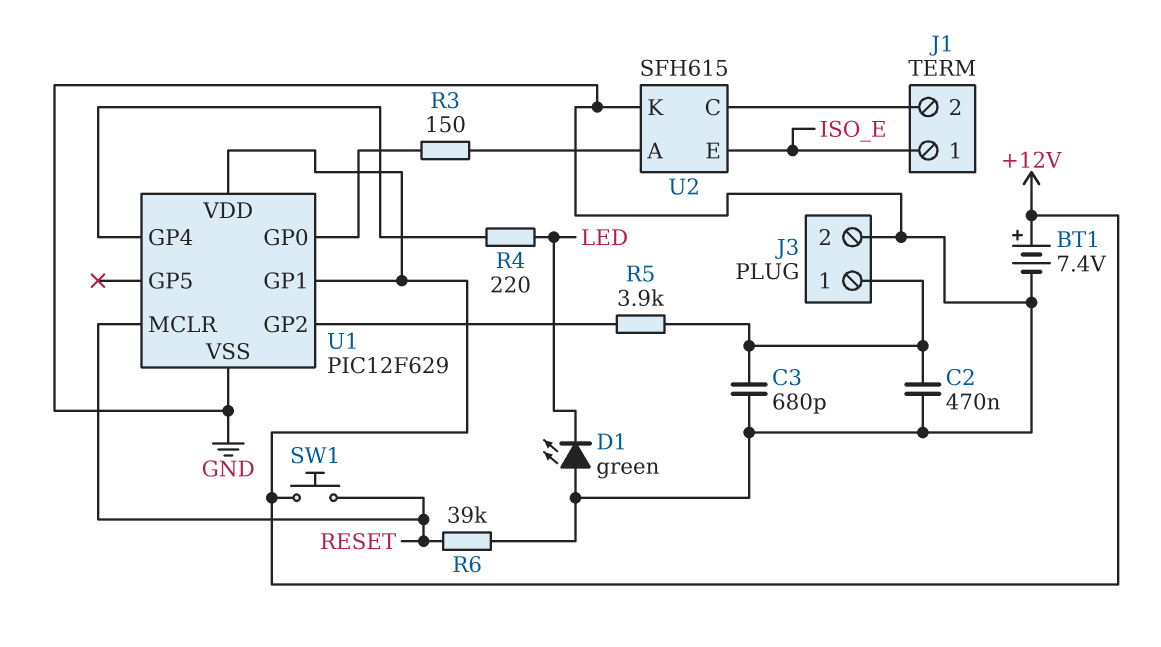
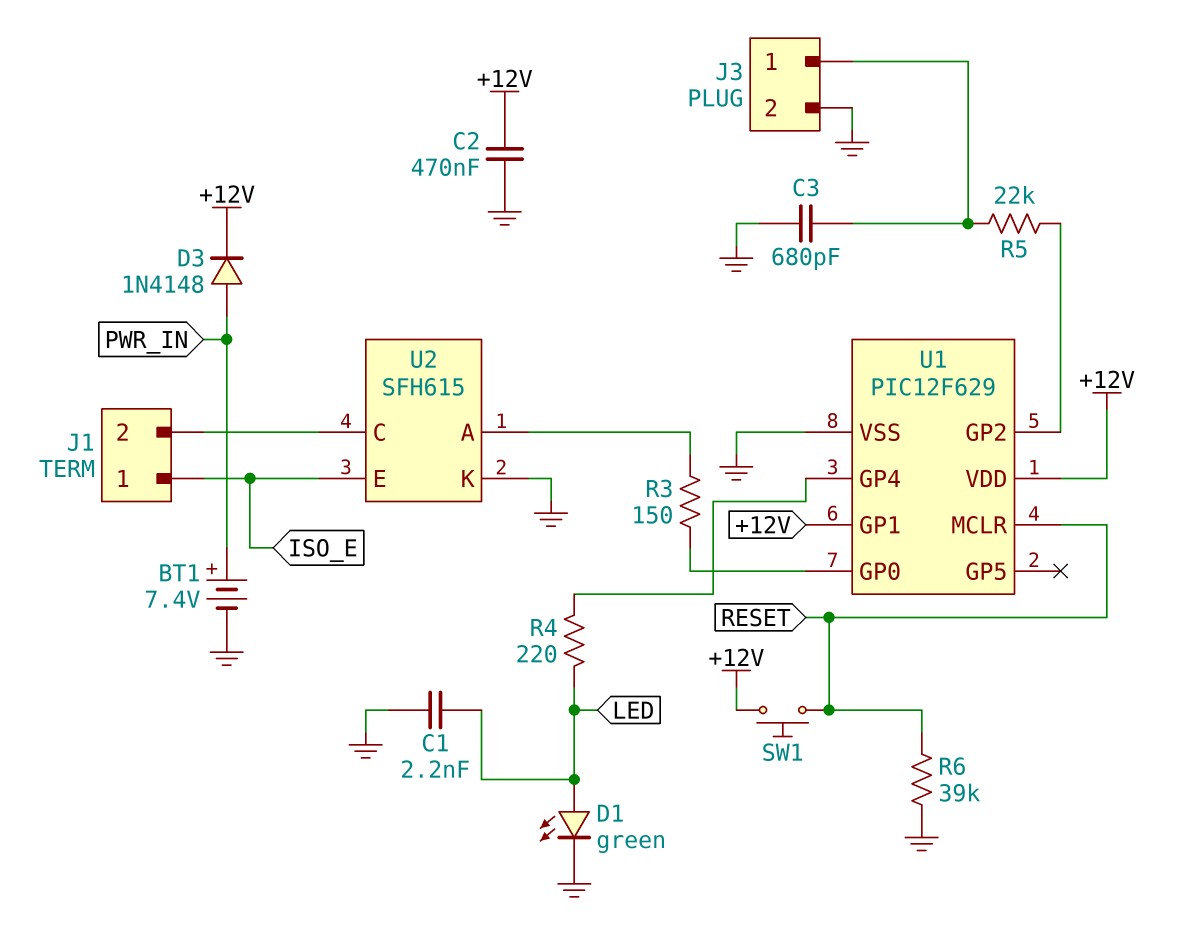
BT1: 7.4V (plus +12V, minus GND) -> 7.4V (plus PWR_IN, minus GND)
C1: none -> 2.2nF (GND, LED)
C2: 470nF (GND, J3/1) -> 470nF (+12V, GND)
D1: LED green (A GND, K LED) -> LED green (A LED, K GND)
D3: none -> diode 1N4148 (A PWR_IN, K +12V)
R5: 3.9k (J3/1, U1/GP2) -> 22k (J3/1, U1/GP2)

